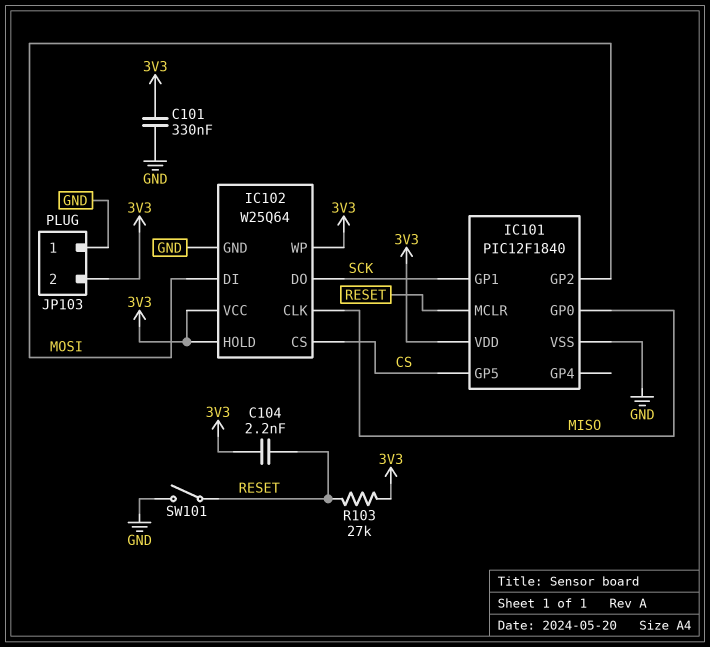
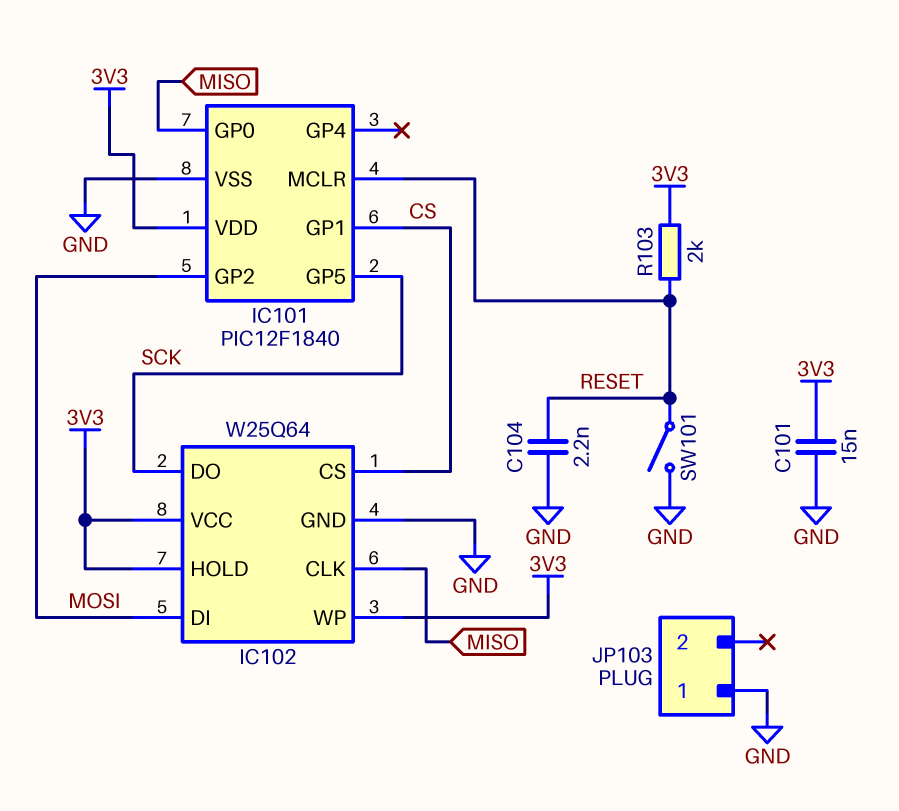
C101: 330nF (3V3, GND) -> 15nF (3V3, GND)
C104: 2.2nF (3V3, RESET) -> 2.2nF (GND, RESET)
IC101 pin GP1: SCK -> CS
IC101 pin GP5: CS -> SCK
JP103 pin 2: 3V3 -> none
R103: 27k (3V3, RESET) -> 2k (3V3, RESET)

